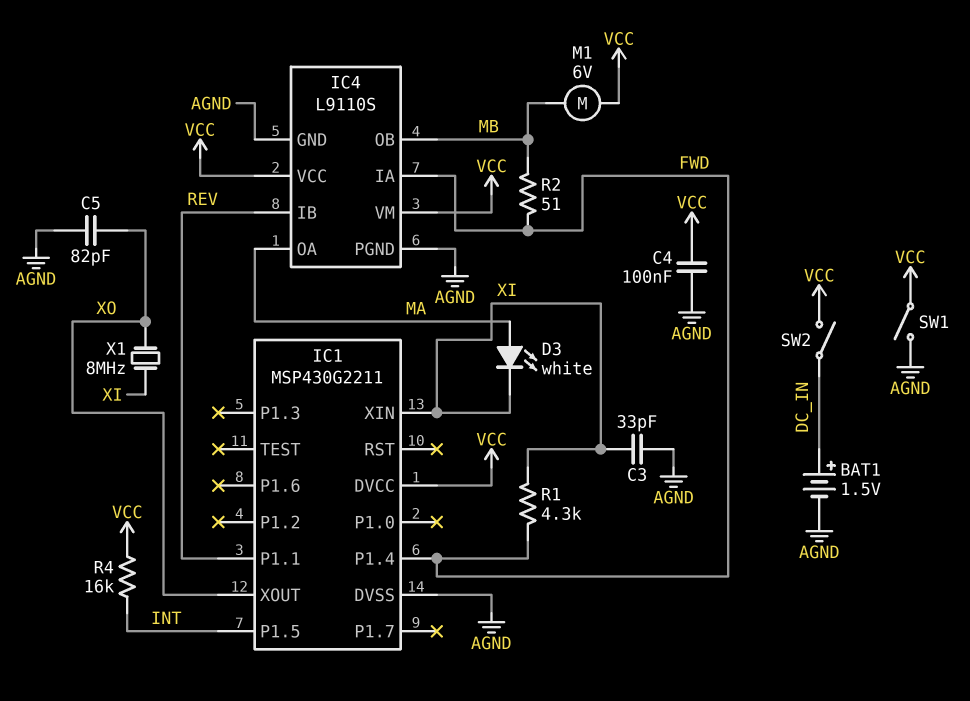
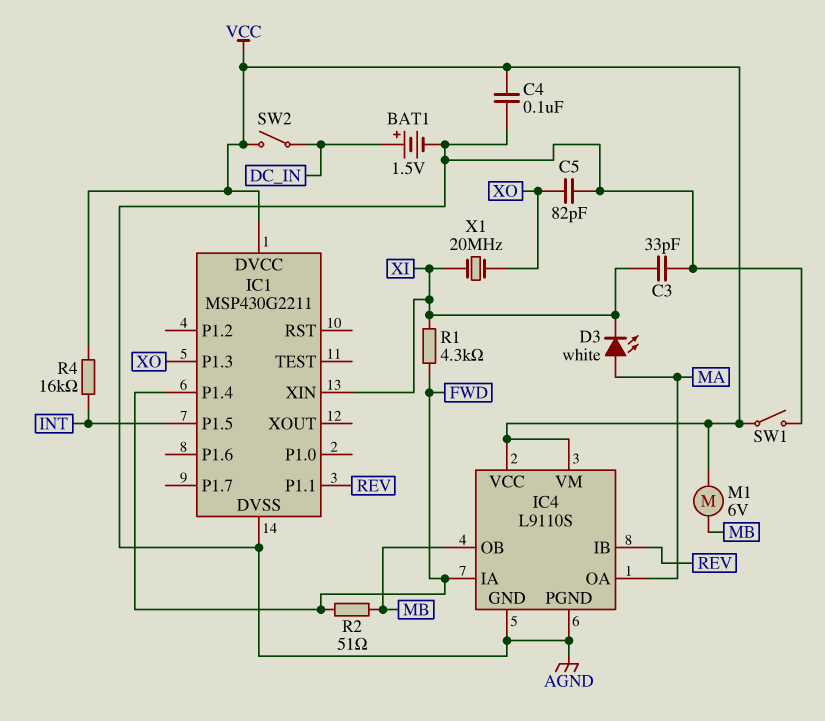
IC1 pin P1.3: none -> XO
IC1 pin XOUT: XO -> none
X1: 8MHz (XI, XO) -> 20MHz (XI, XO)

